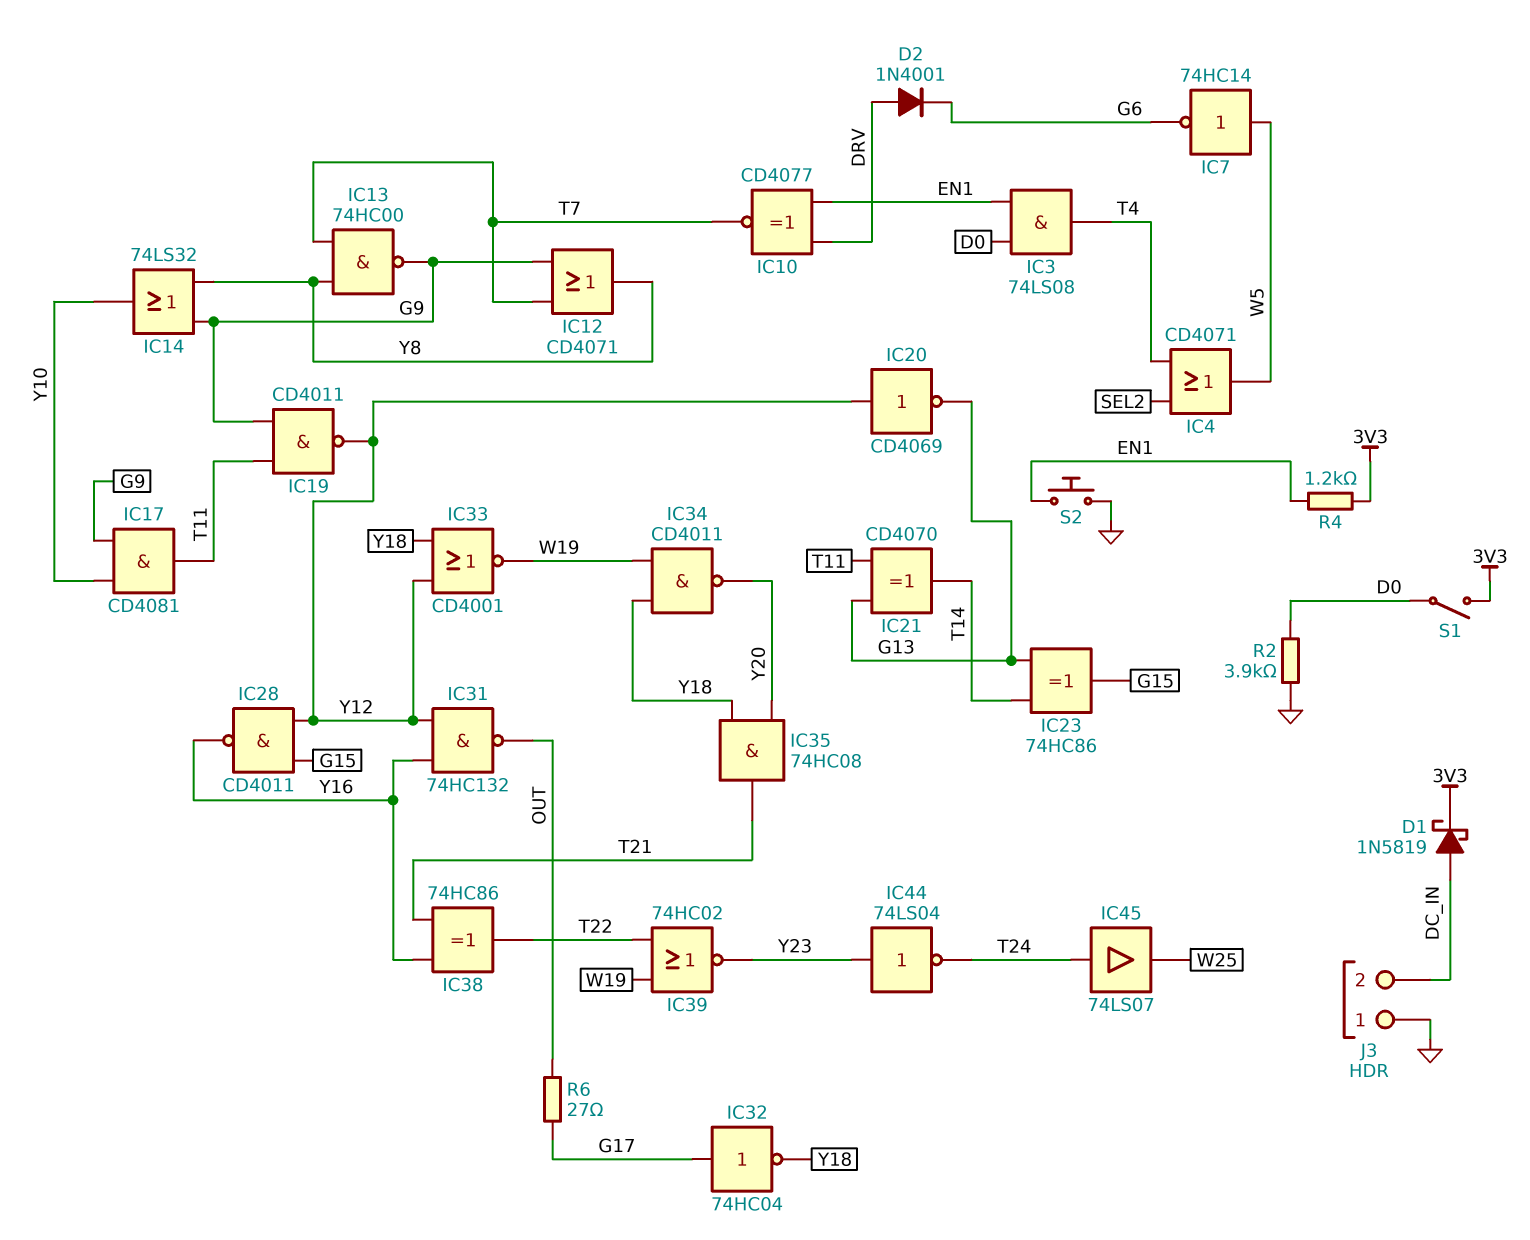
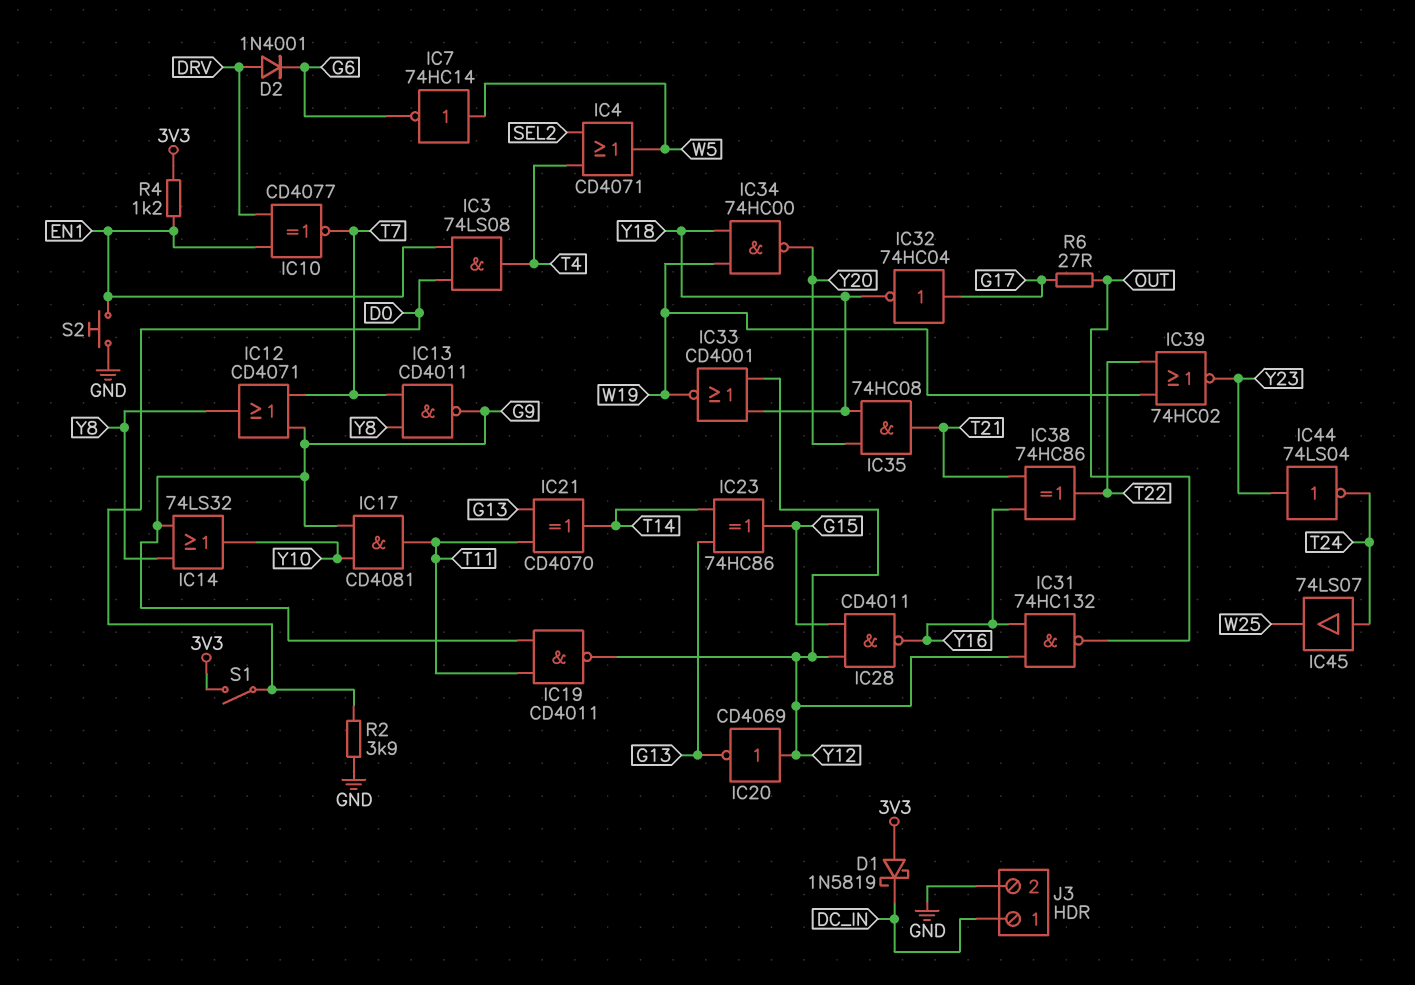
D1: schottky 1N5819 (A DC_IN, K 3V3) -> schottky 1N5819 (A 3V3, K DC_IN)
IC13: NAND 74HC00 (in T7, in Y8, out G9) -> NAND CD4011 (in T7, in Y8, out G9)
IC34: NAND CD4011 (in W19, in Y18, out Y20) -> NAND 74HC00 (in W19, in Y18, out Y20)
J3 pin 1: GND -> DC_IN
J3 pin 2: DC_IN -> GND

